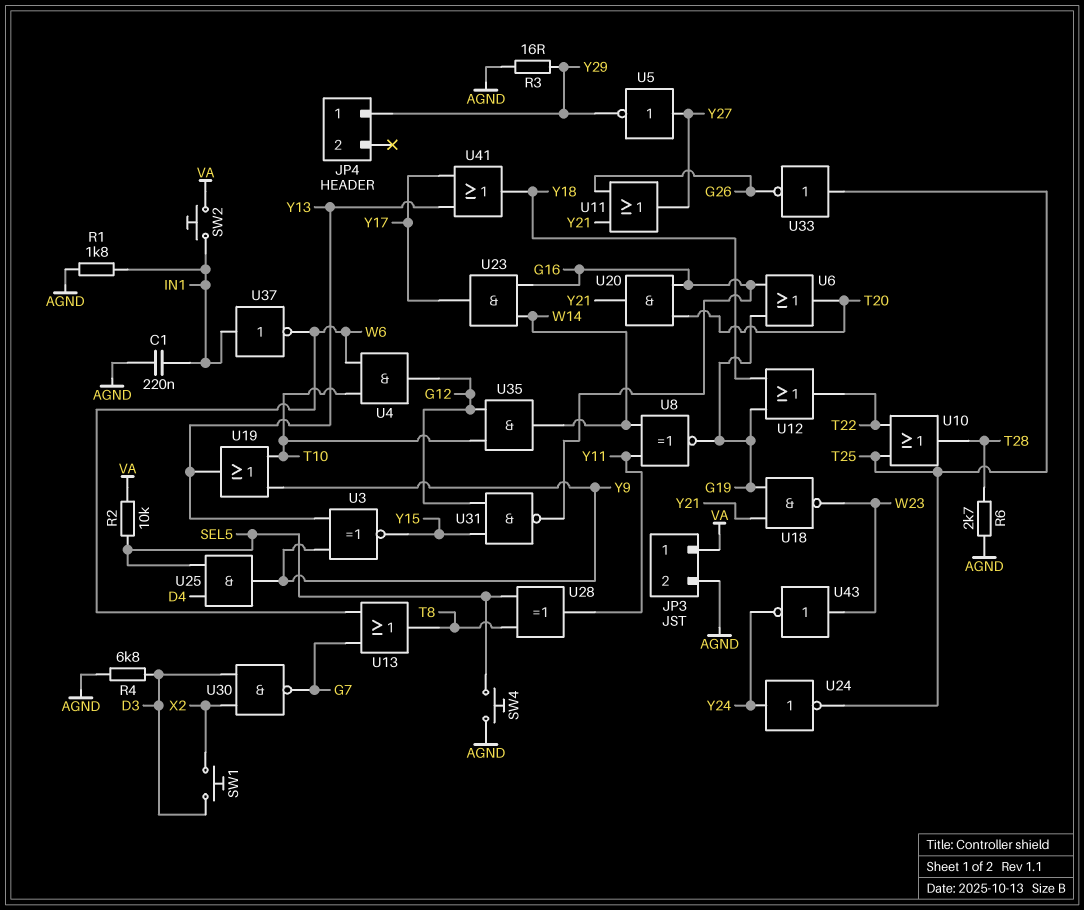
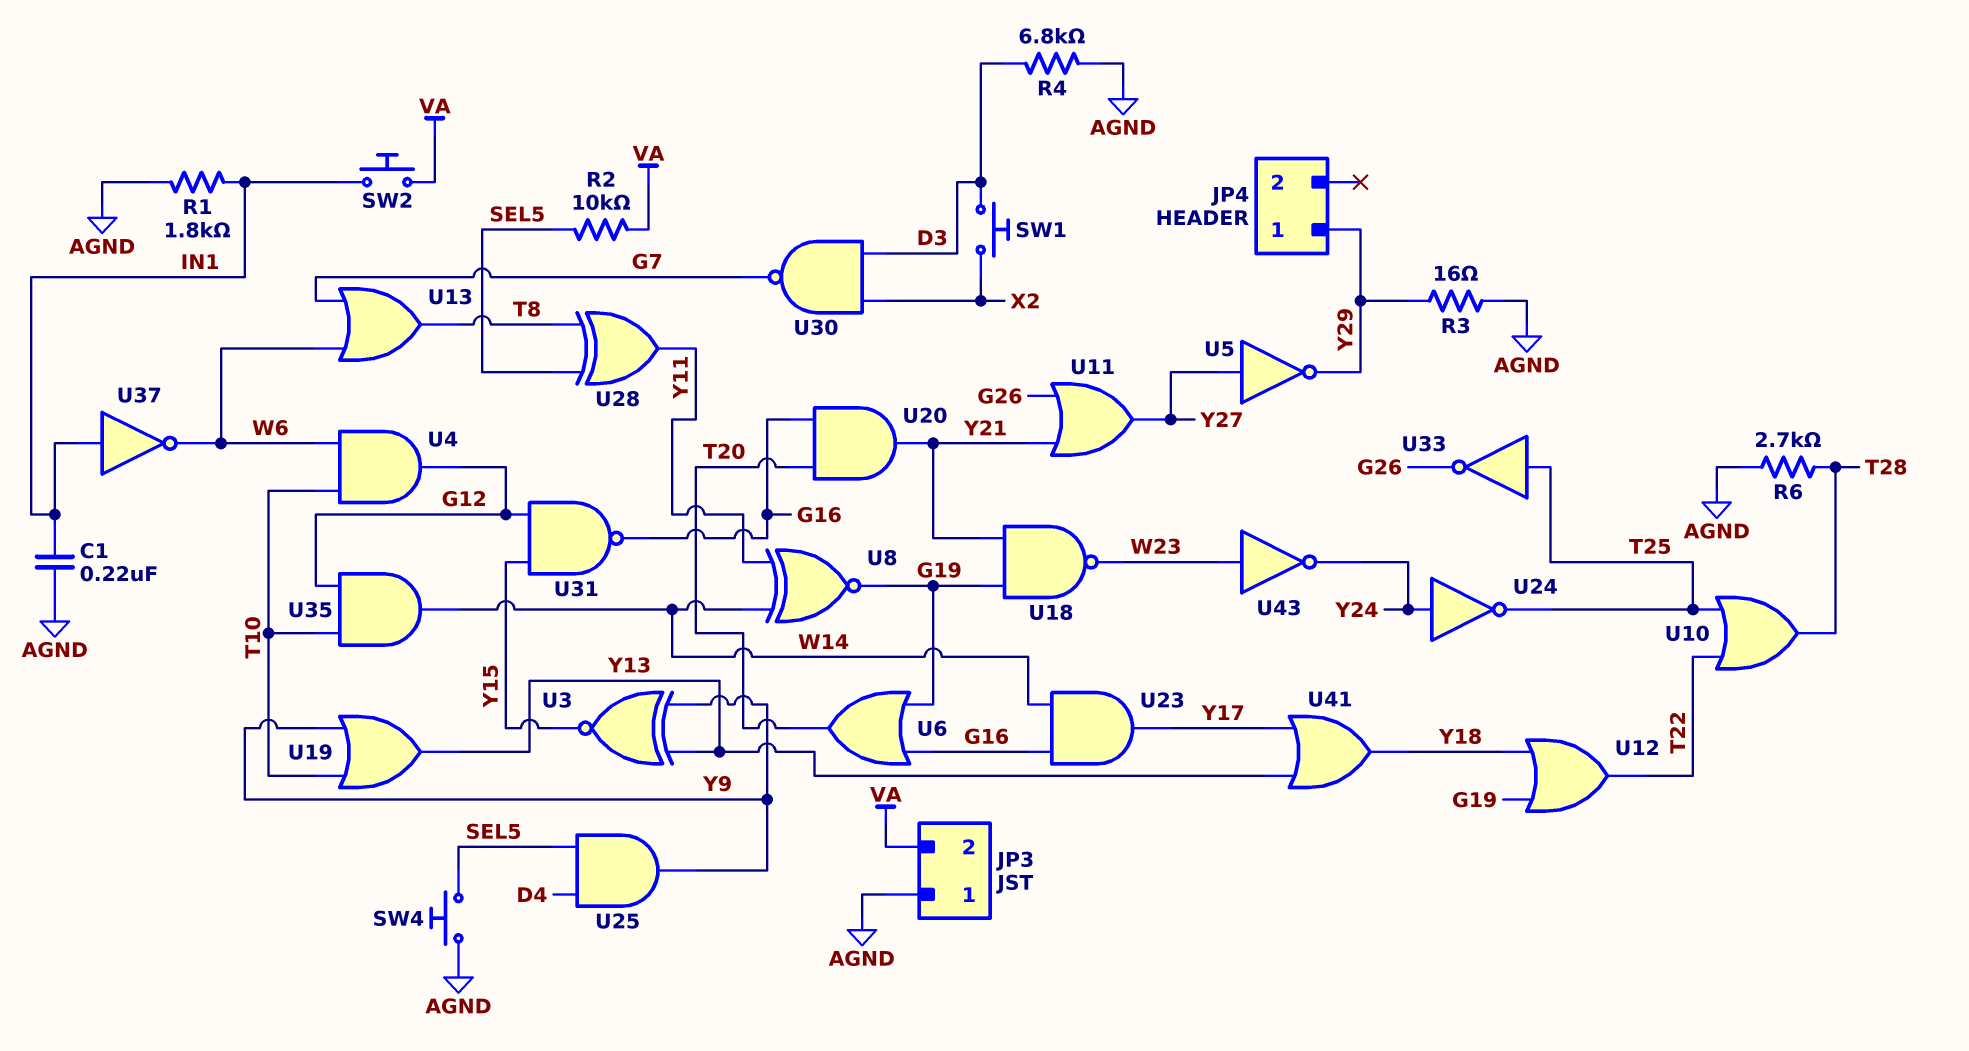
JP3 pin 1: VA -> AGND
JP3 pin 2: AGND -> VA

